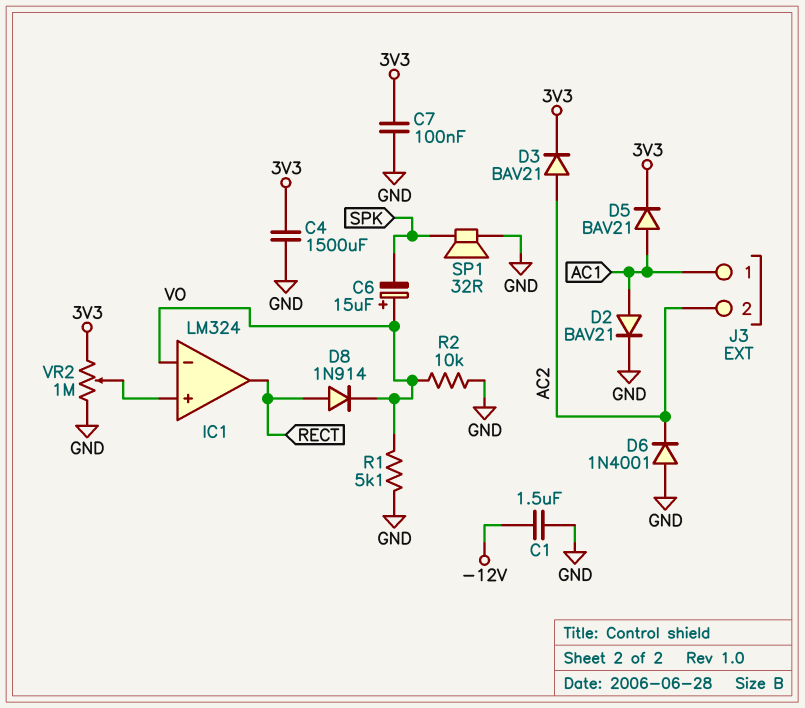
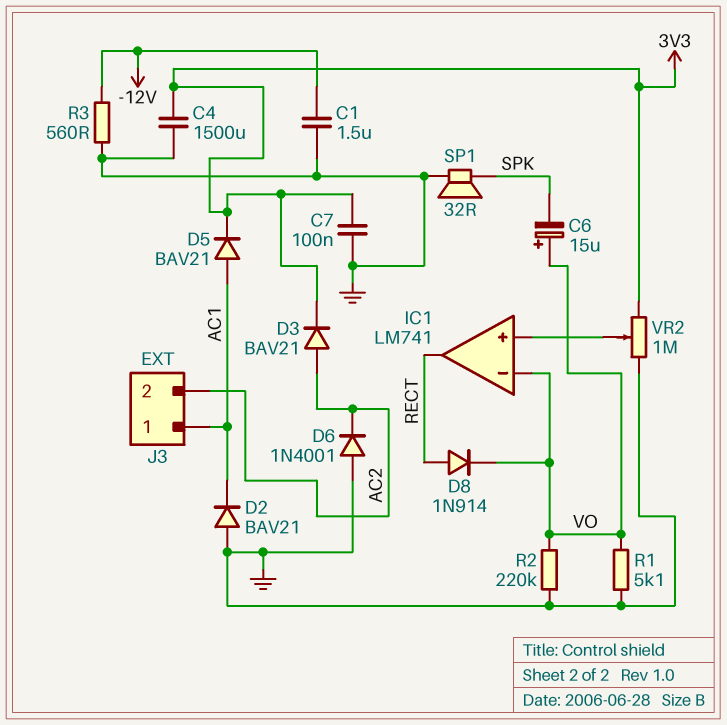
D2: diode BAV21 (A AC1, K GND) -> diode BAV21 (A GND, K AC1)
IC1: LM324 -> LM741
R2: 10k (GND, VO) -> 220k (GND, VO)
R3: none -> 560 (-12V, GND)

